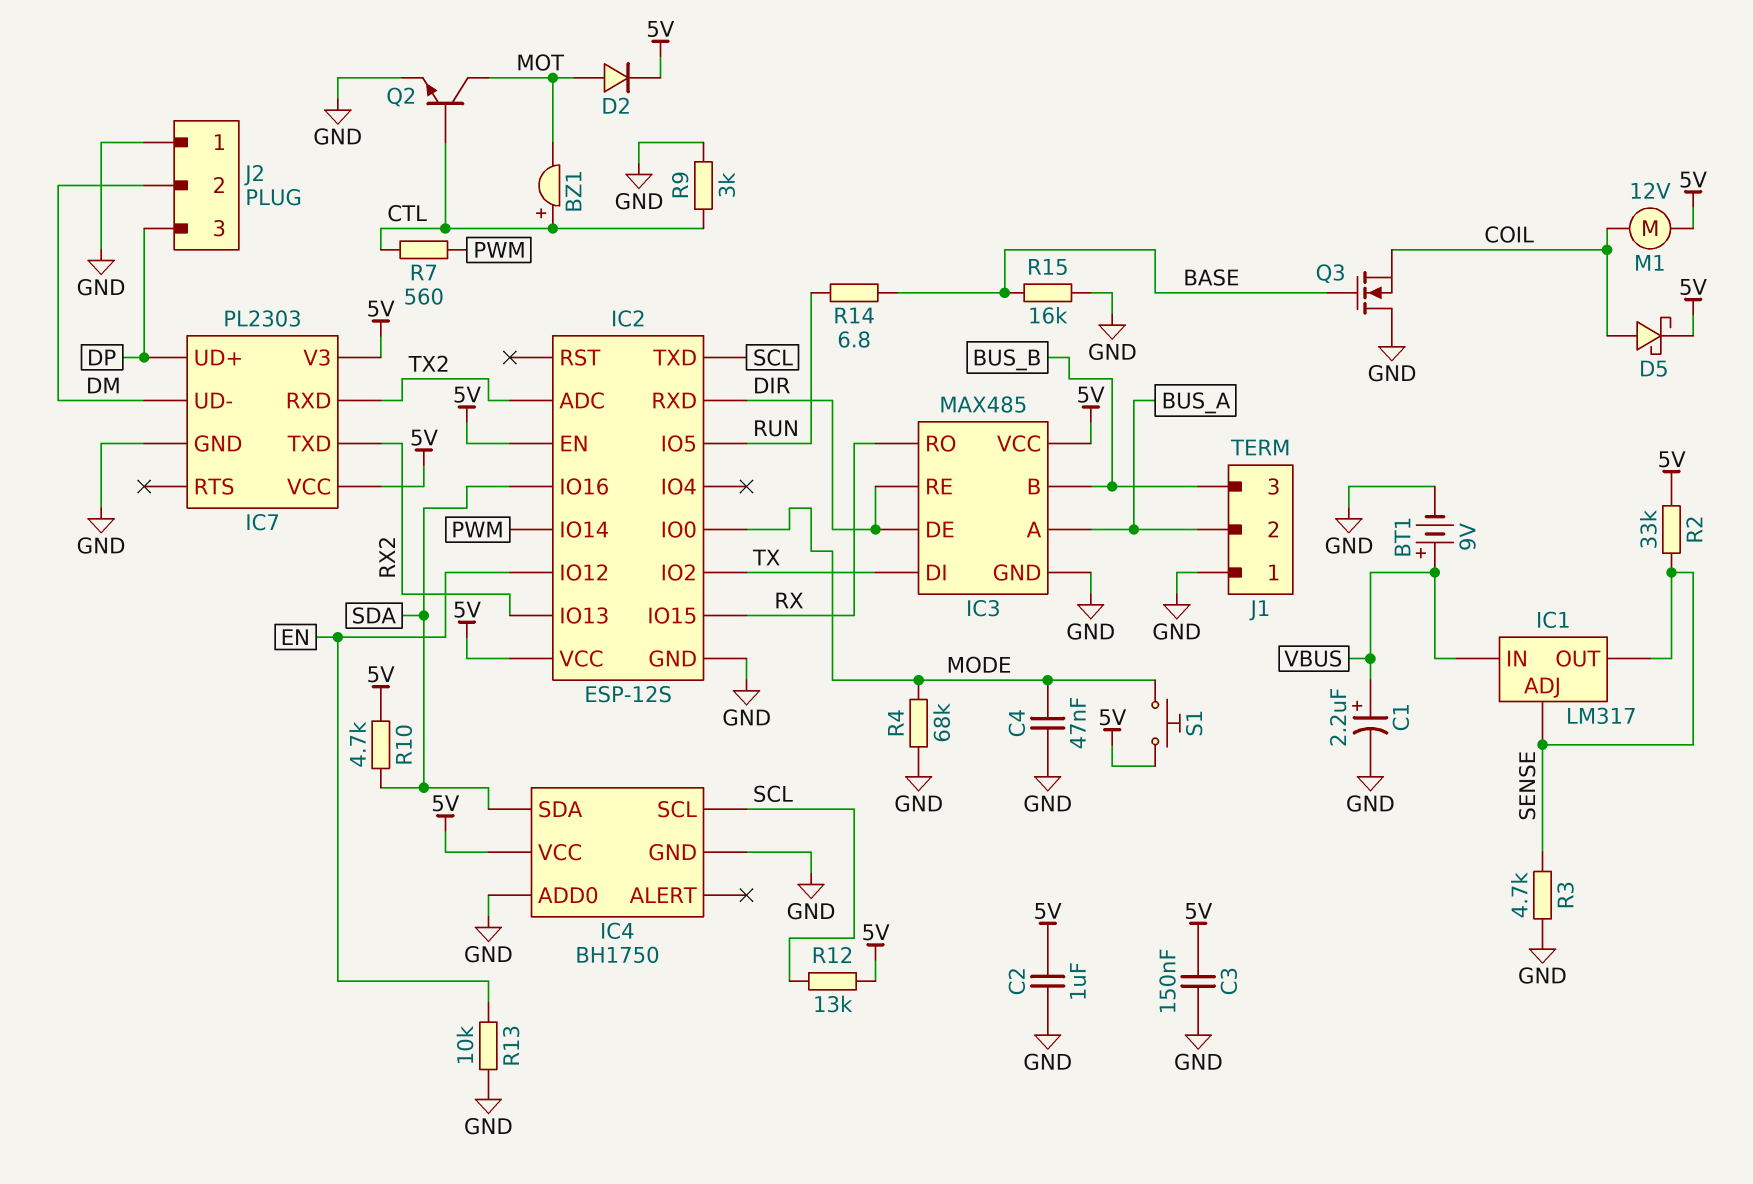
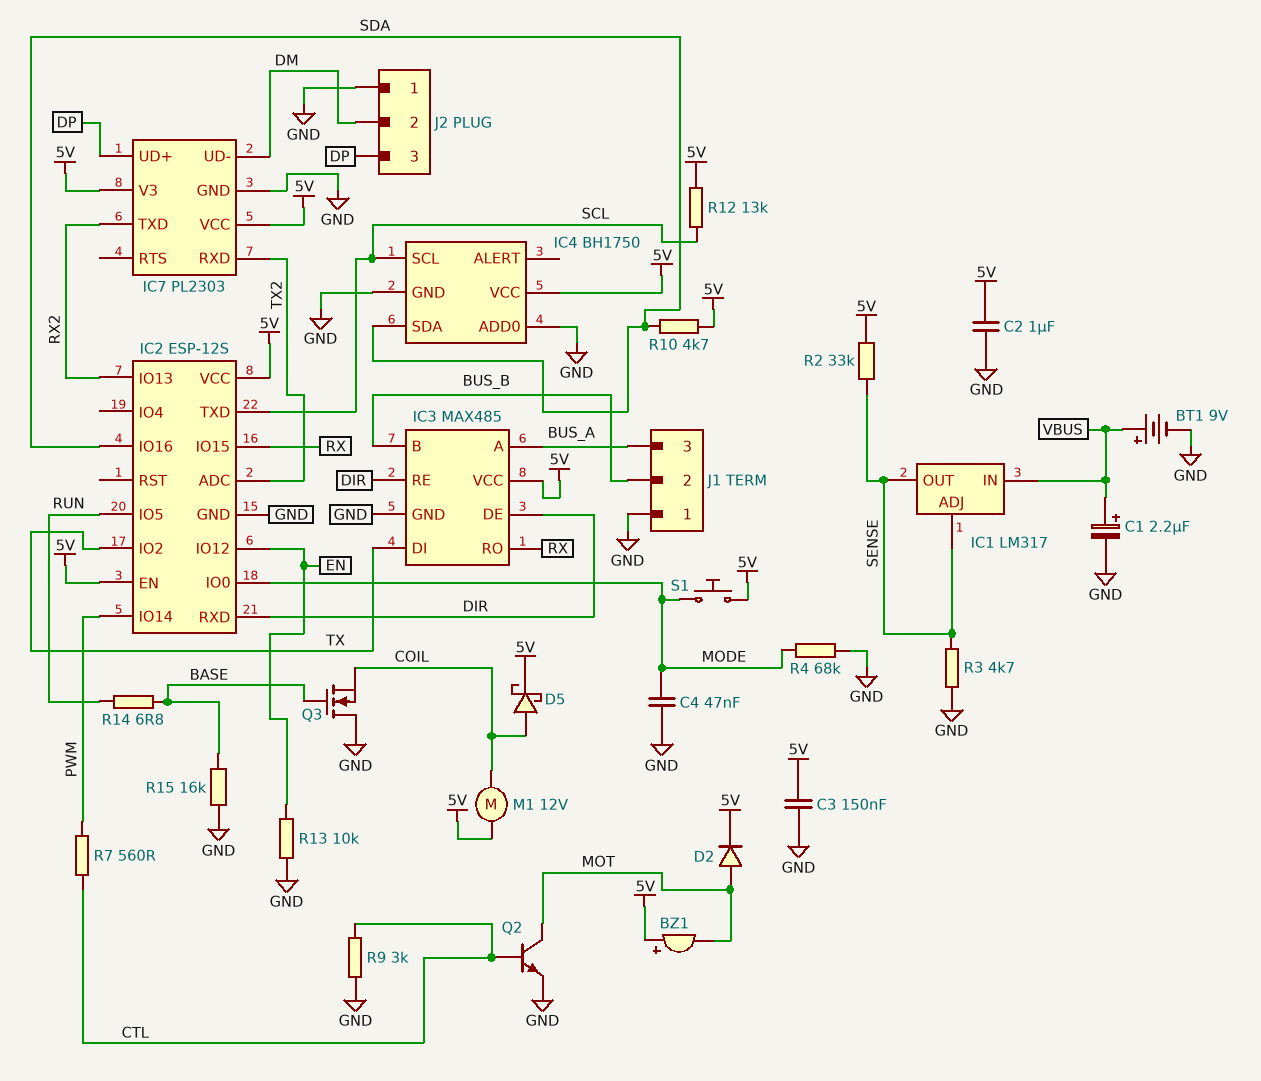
BZ1: buzzer (plus CTL, minus MOT) -> buzzer (plus 5V, minus MOT)
J1 pin 2: BUS_A -> BUS_B
J1 pin 3: BUS_B -> BUS_A

